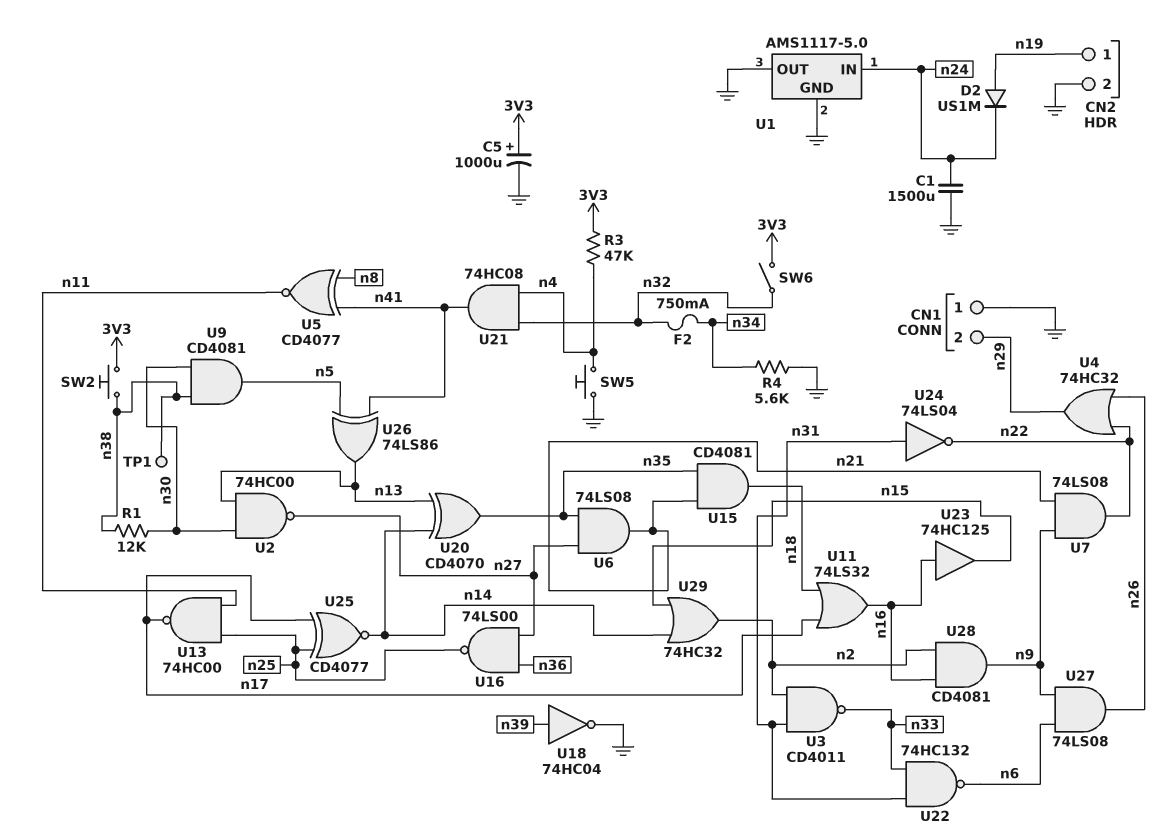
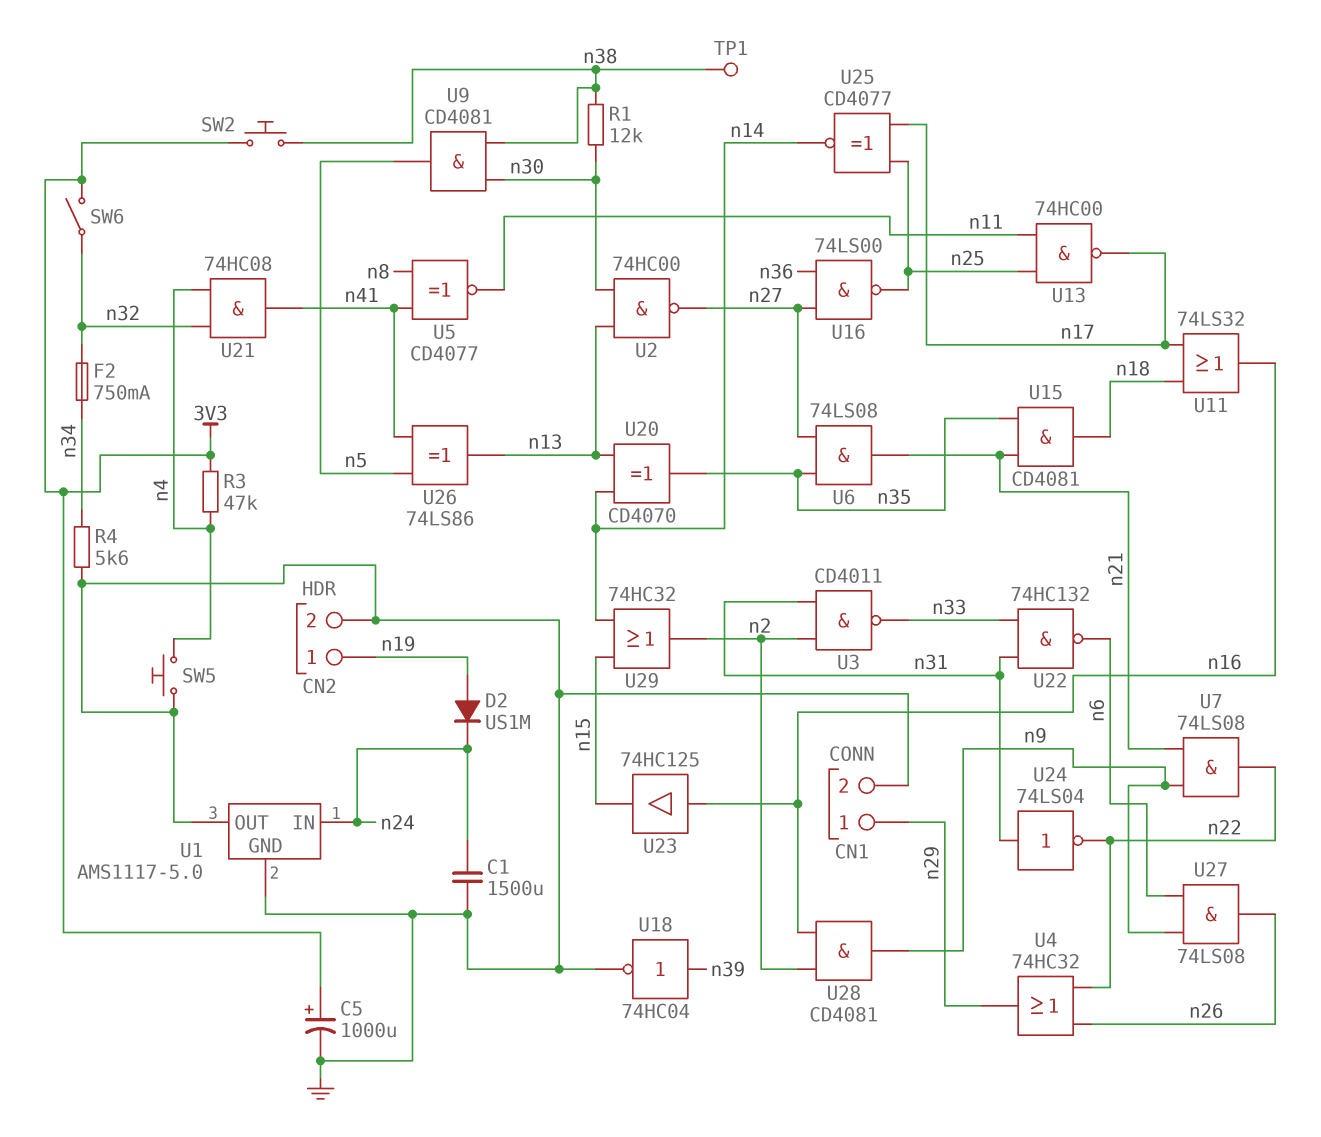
CN1 pin 1: GND -> n29
CN1 pin 2: n29 -> GND

